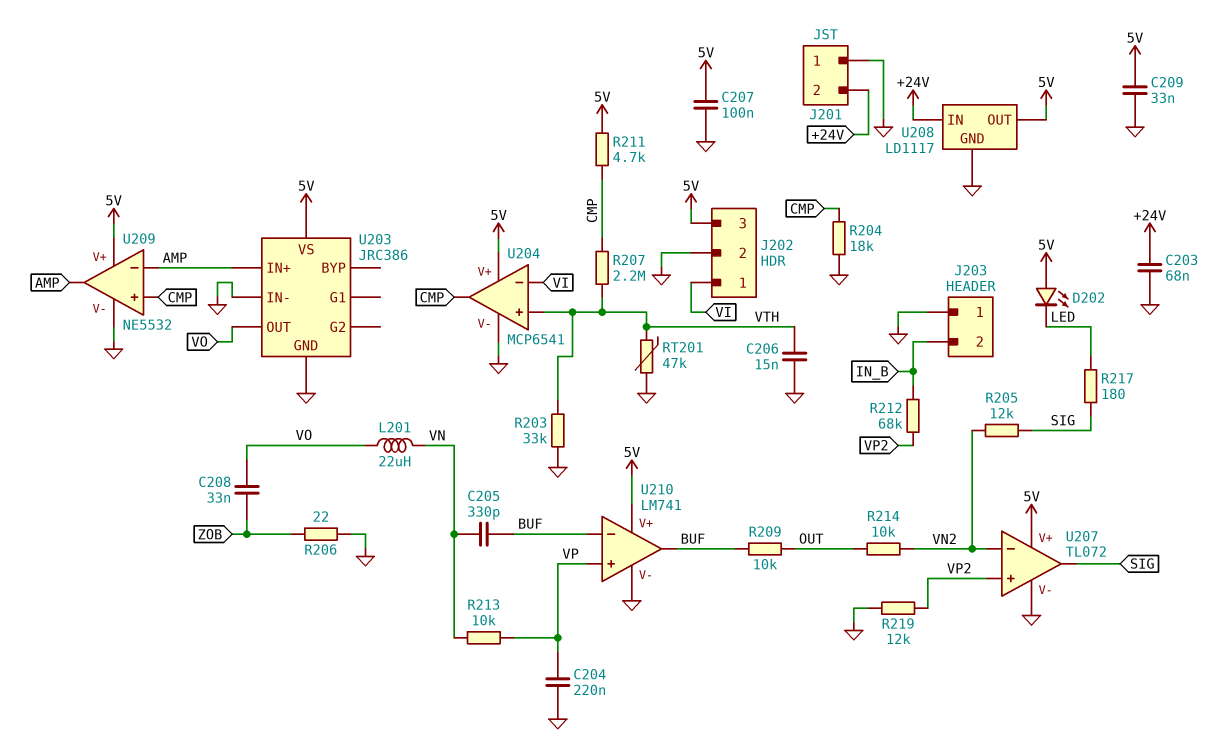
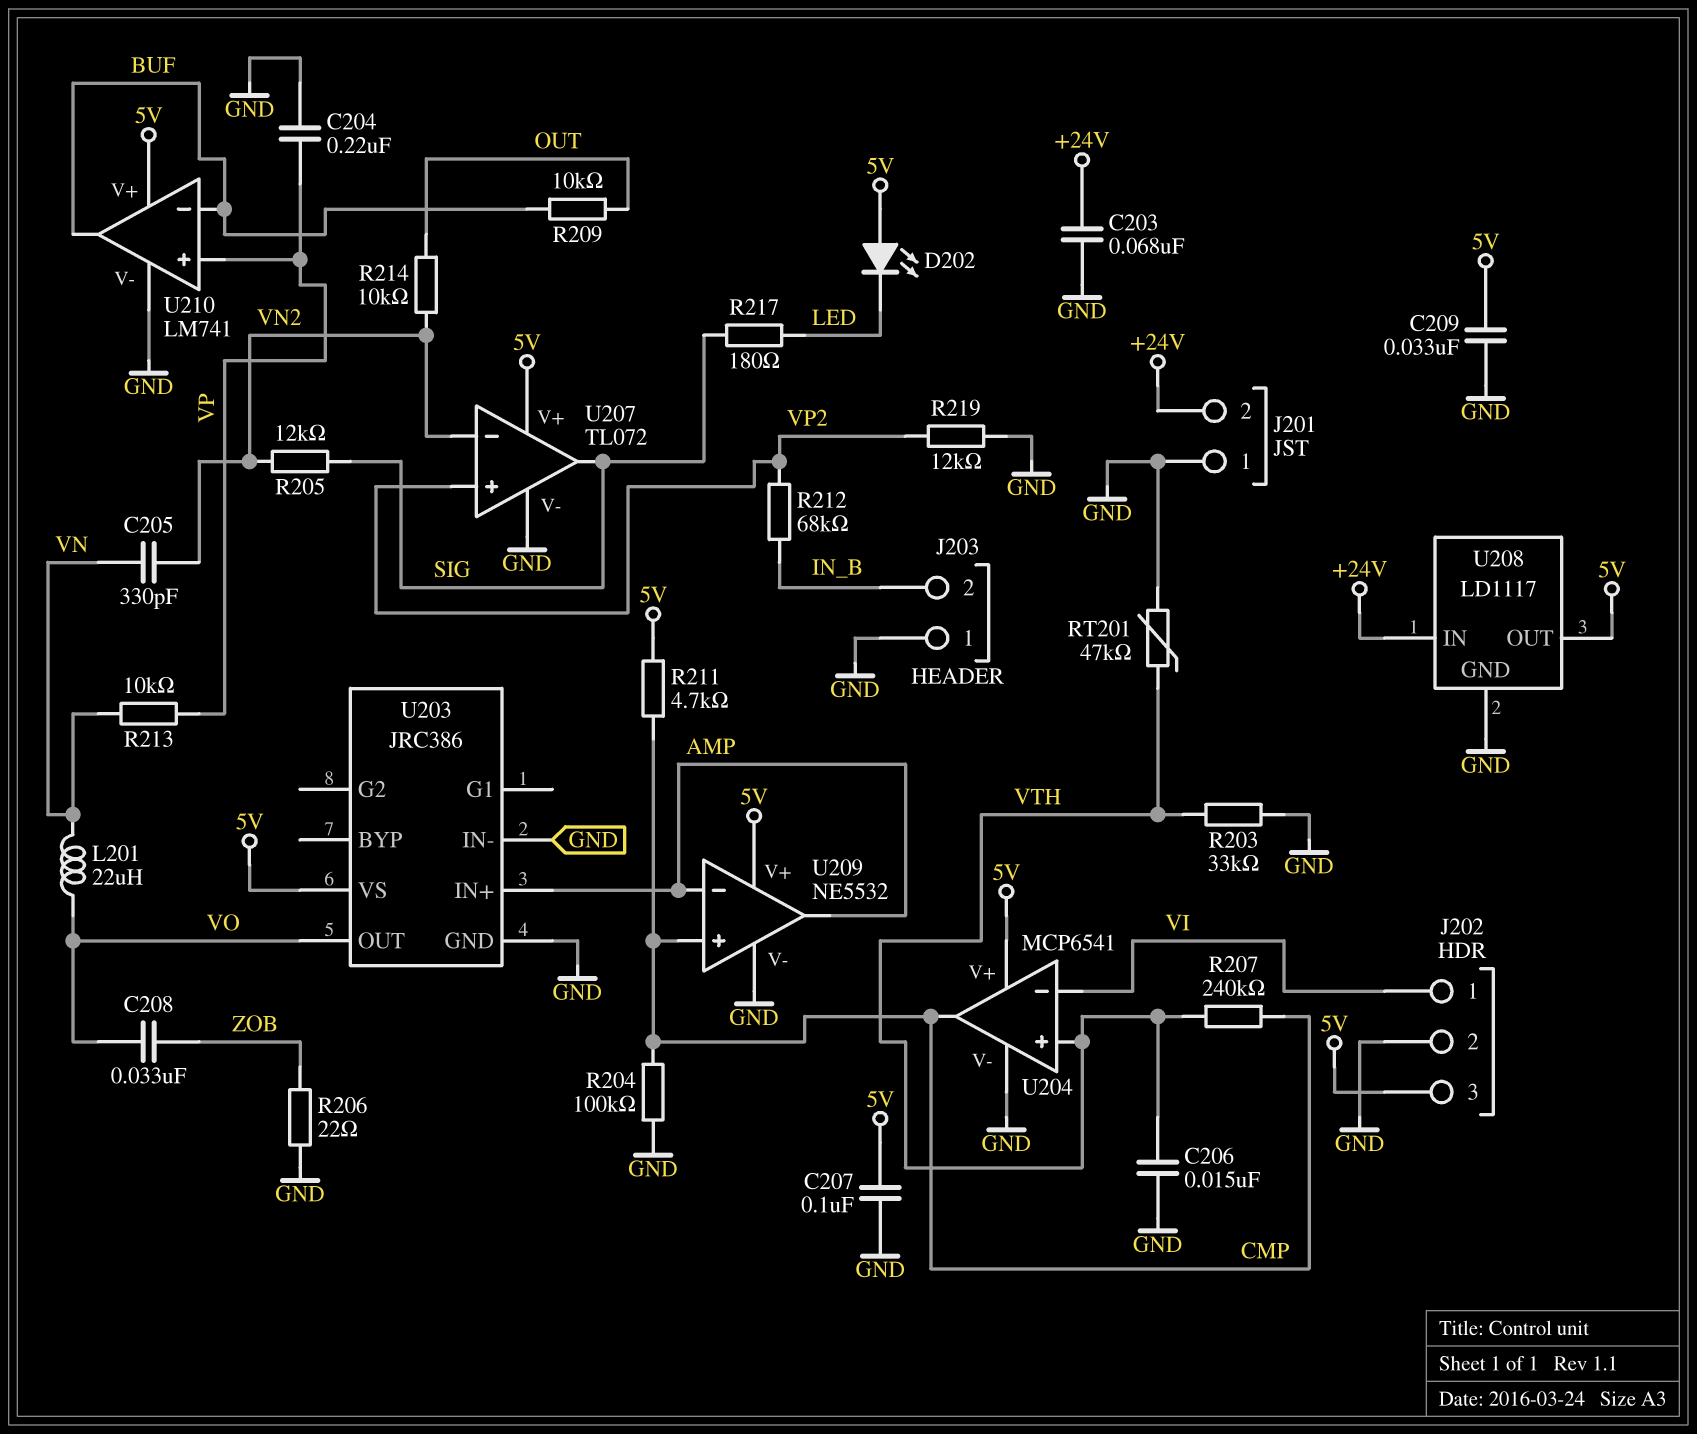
C205: 330pF (BUF, VN) -> 330pF (VN, VN2)
R204: 18k (CMP, GND) -> 100k (CMP, GND)
R207: 2.2M (CMP, VTH) -> 240k (CMP, VTH)

